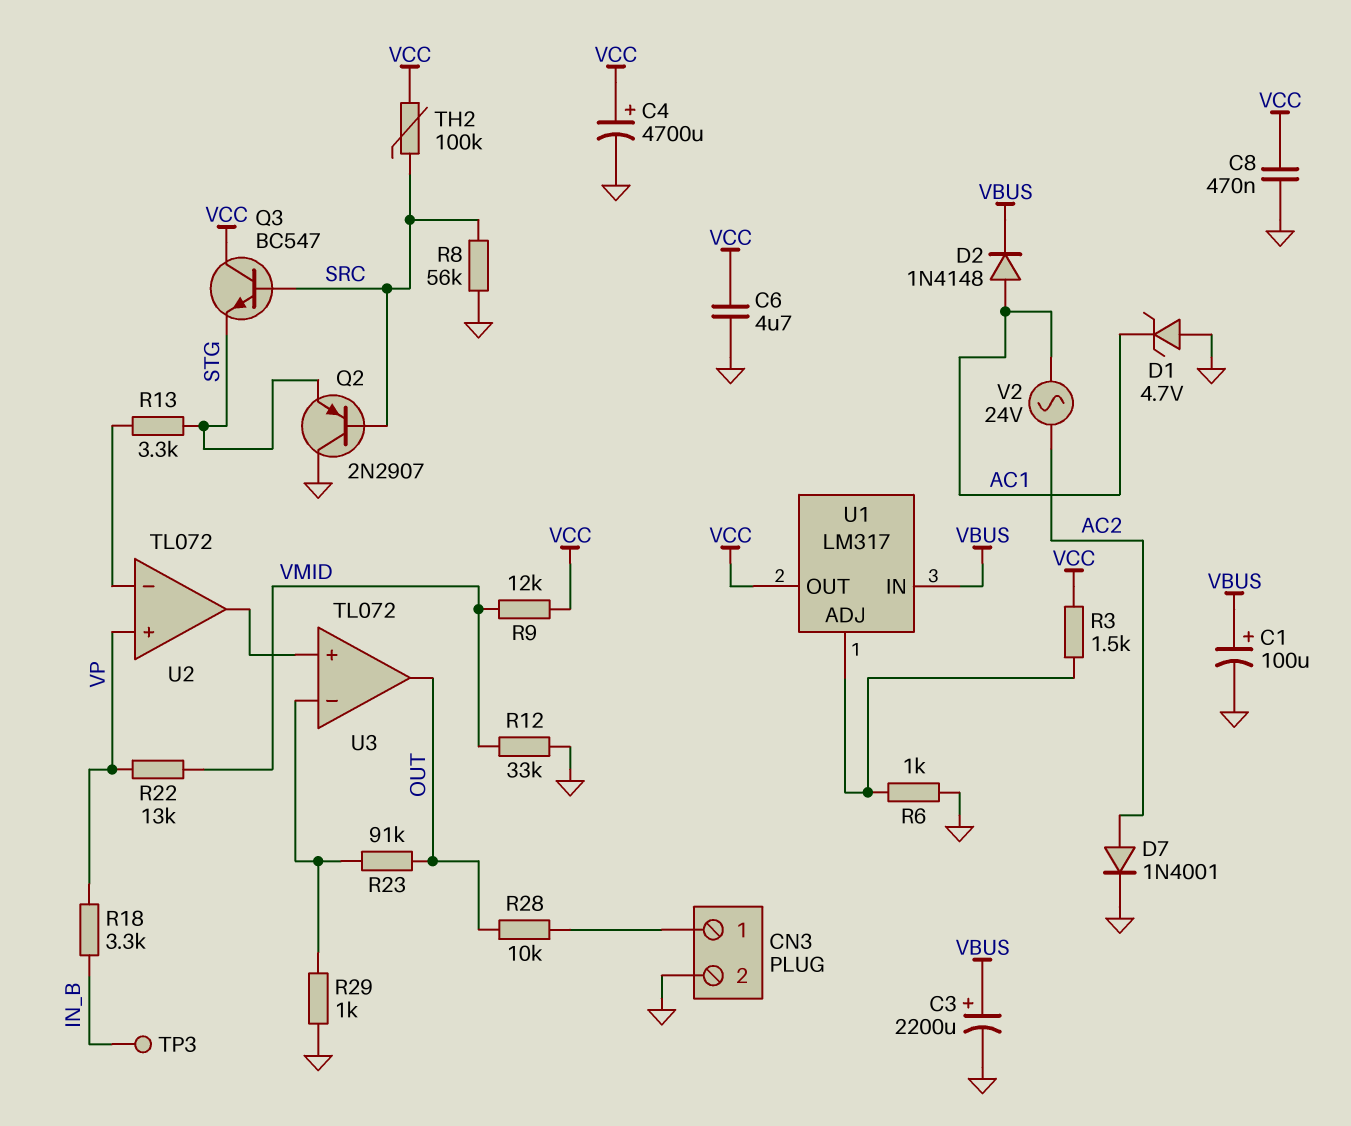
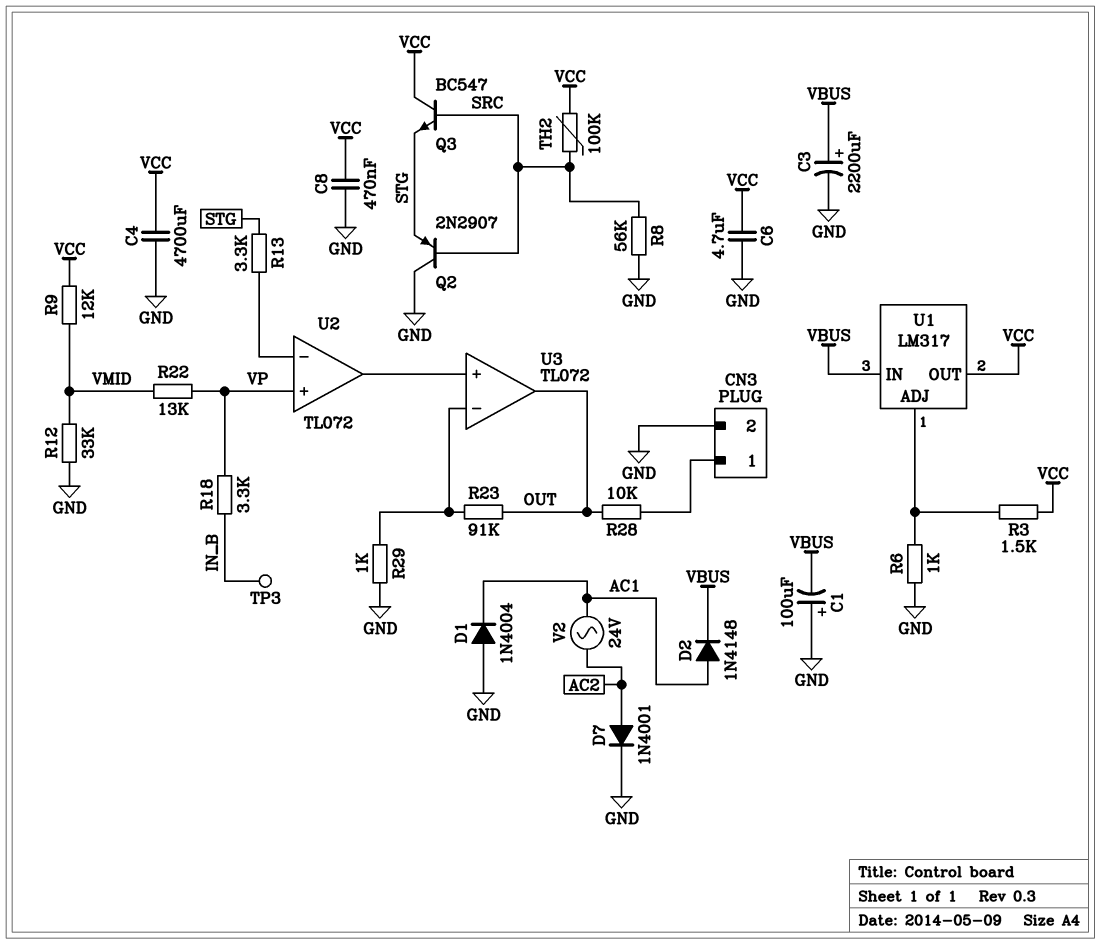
C1: 100uF (plus VBUS, minus GND) -> 100uF (plus GND, minus VBUS)
C4: 4700uF (plus VCC, minus GND) -> 4700uF (GND, VCC)
D1: zener 4.7V (A GND, K AC1) -> diode 1N4004 (A GND, K AC1)

